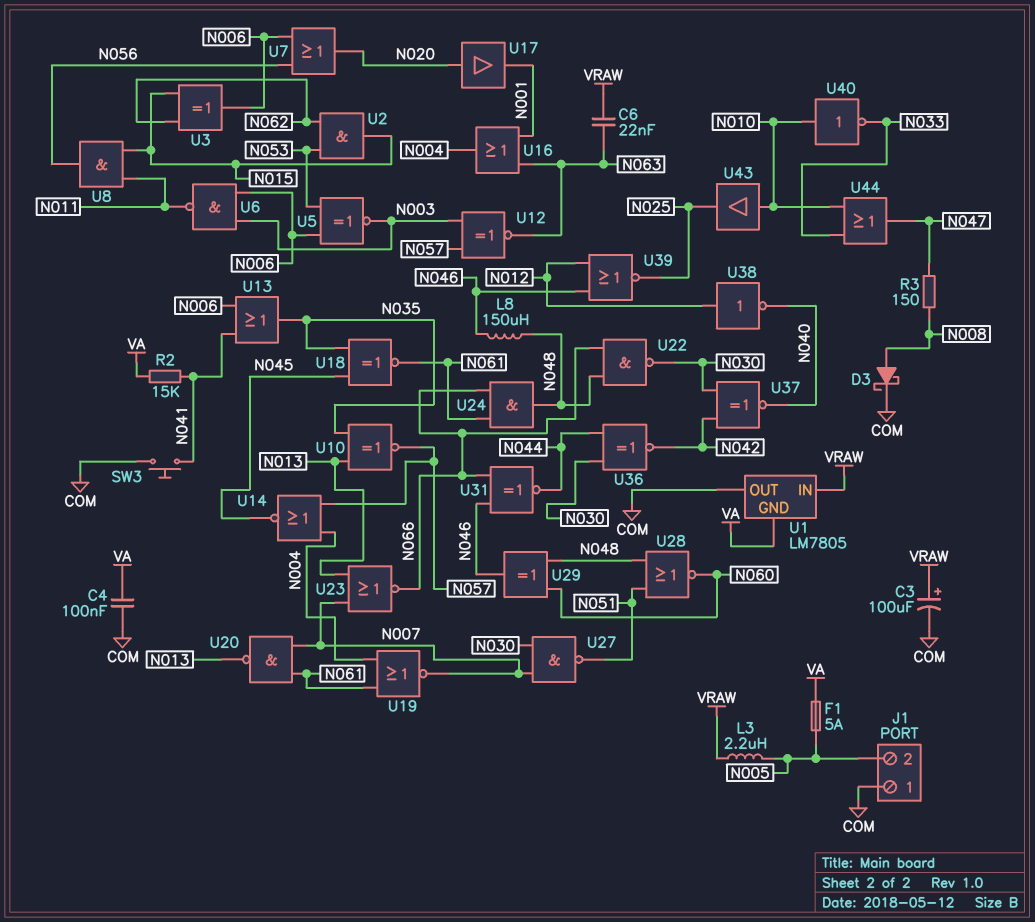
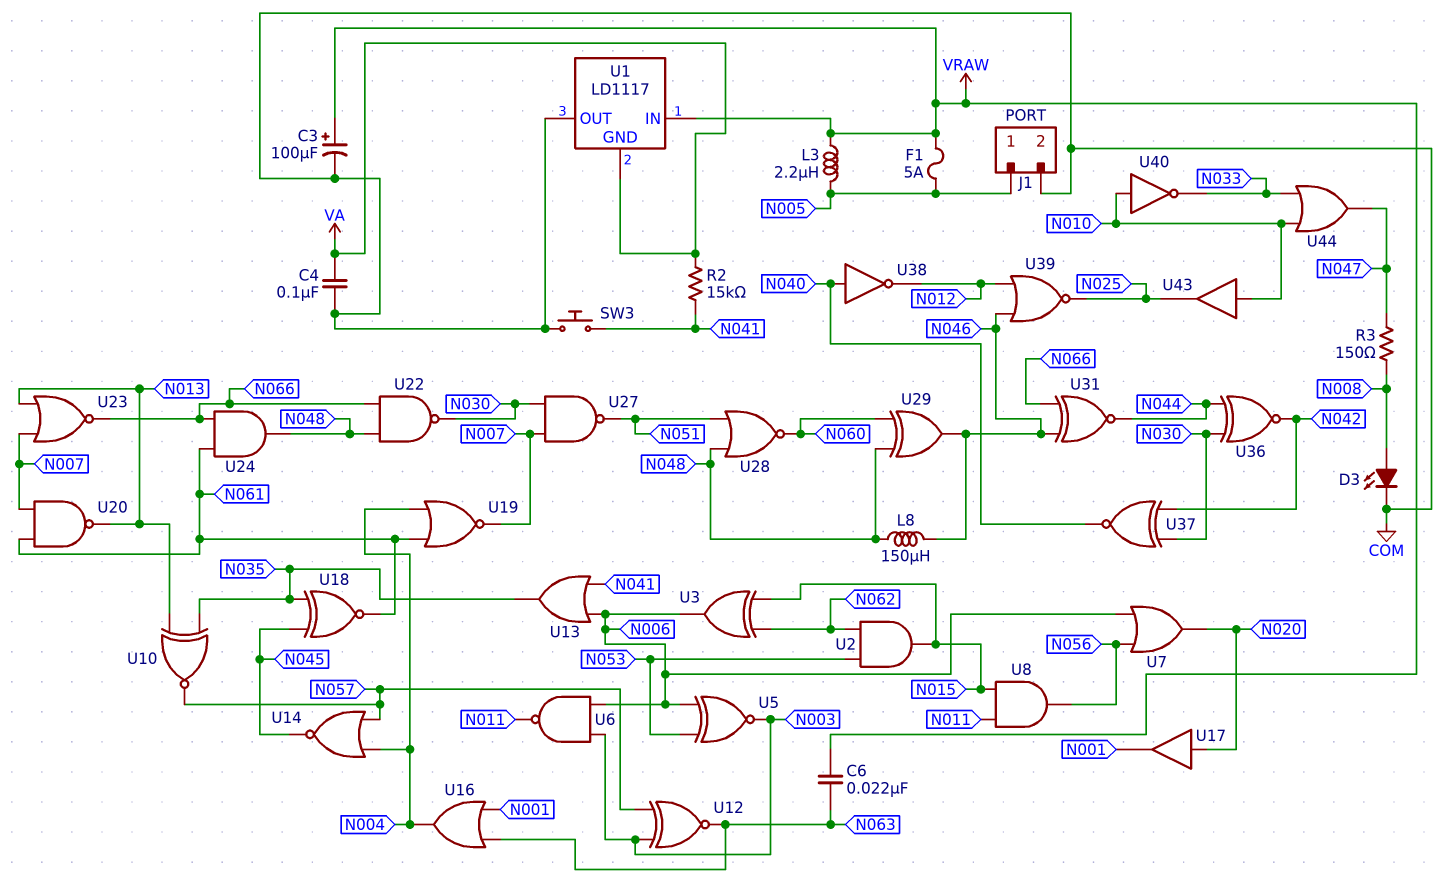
D3: schottky (A N008, K COM) -> LED (A N008, K COM)
F1: 5A (N005, VA) -> 5A (N005, VRAW)
J1 pin 1: COM -> N005
J1 pin 2: N005 -> COM
U1: LM7805 -> LD1117
U38: NOT (in N012, out N040) -> NOT (in N040, out N012)

